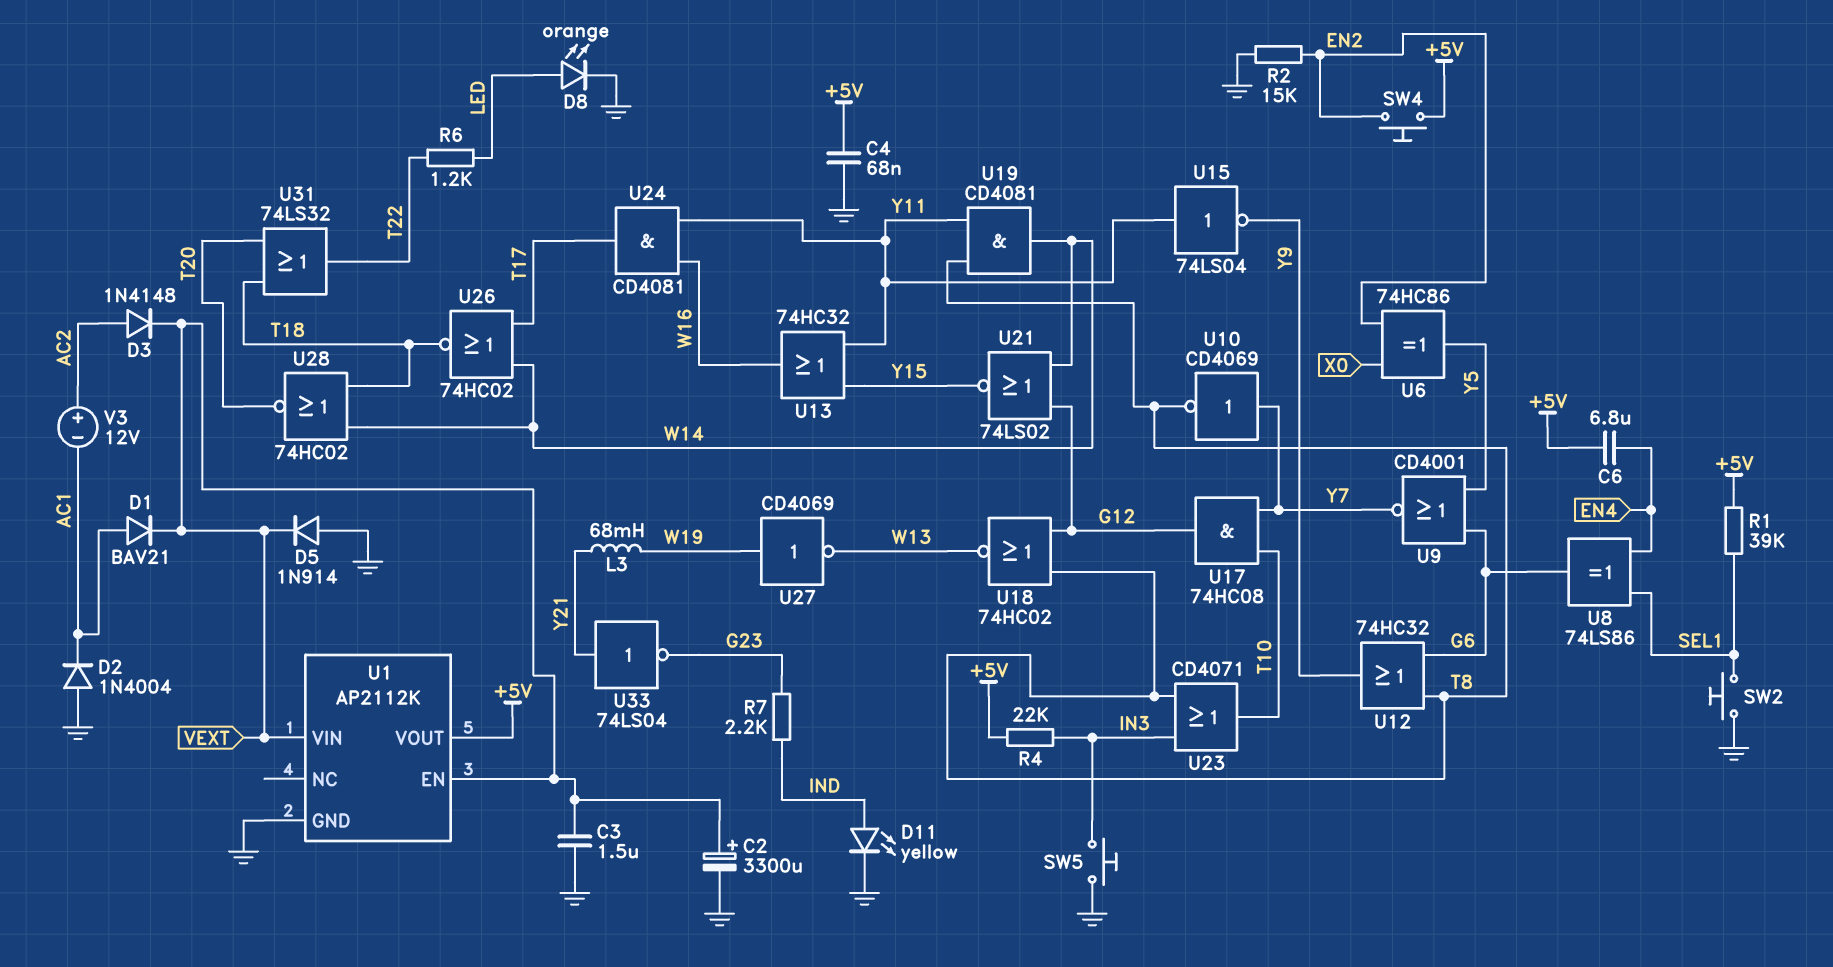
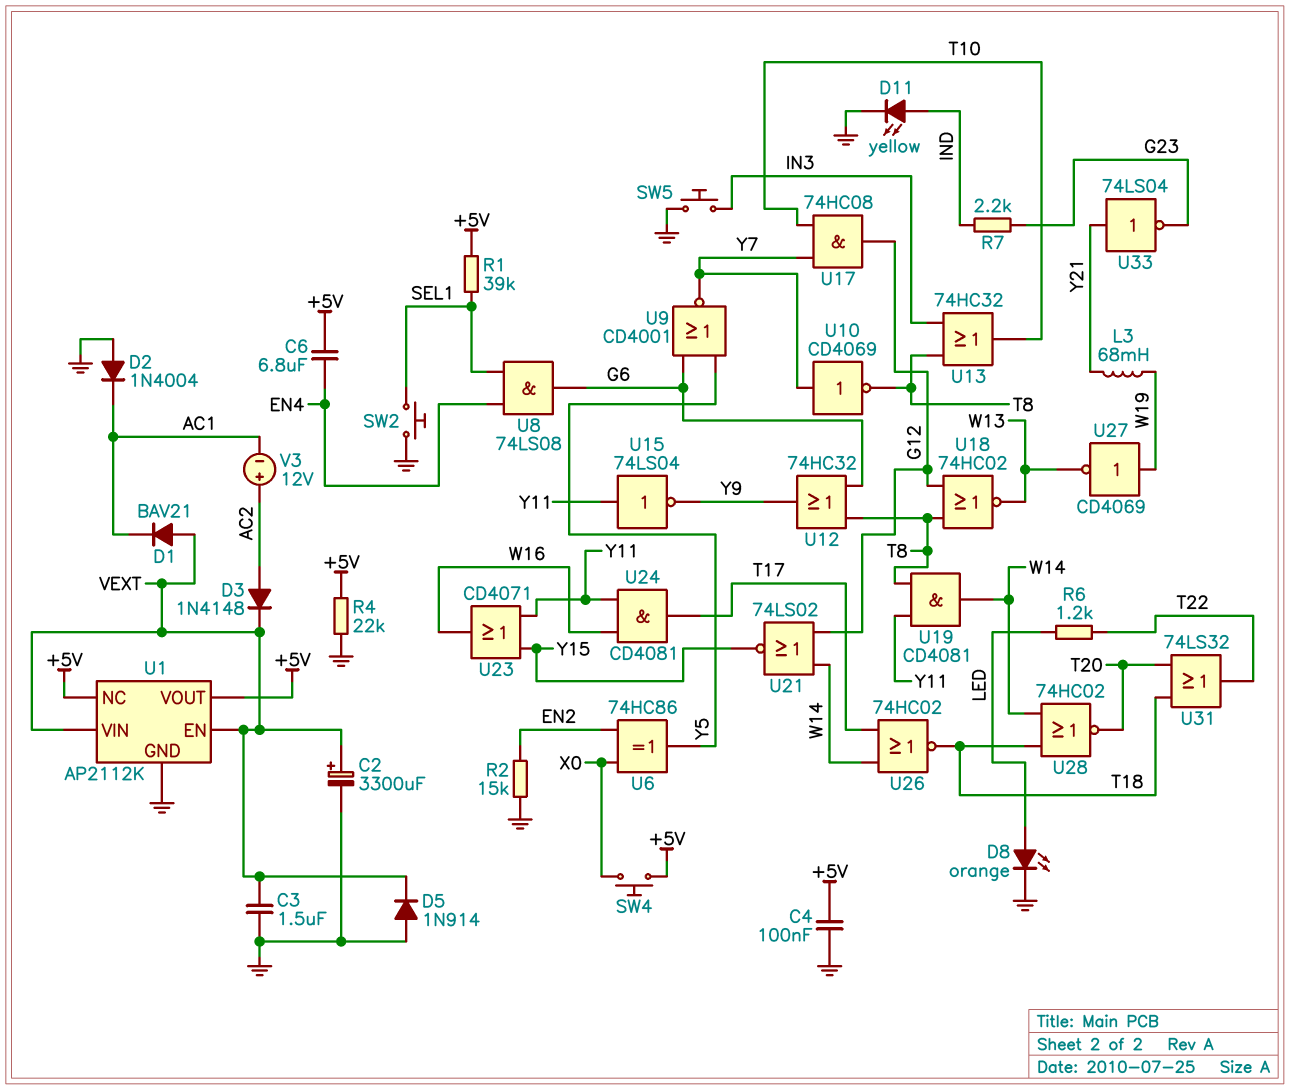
C4: 68nF (+5V, GND) -> 100nF (+5V, GND)
D1: diode BAV21 (A AC1, K VEXT) -> diode BAV21 (A VEXT, K AC1)
R4: 22k (+5V, IN3) -> 22k (+5V, GND)
SW4: button (+5V, EN2) -> button (+5V, X0)
U1 pin NC: none -> +5V
U8: XOR 74LS86 (in EN4, in SEL1, out G6) -> AND 74LS08 (in EN4, in SEL1, out G6)
U13: OR 74HC32 (in Y11, in Y15, out W16) -> OR 74HC32 (in IN3, in T8, out T10)
U23: OR CD4071 (in IN3, in T8, out T10) -> OR CD4071 (in Y11, in Y15, out W16)

